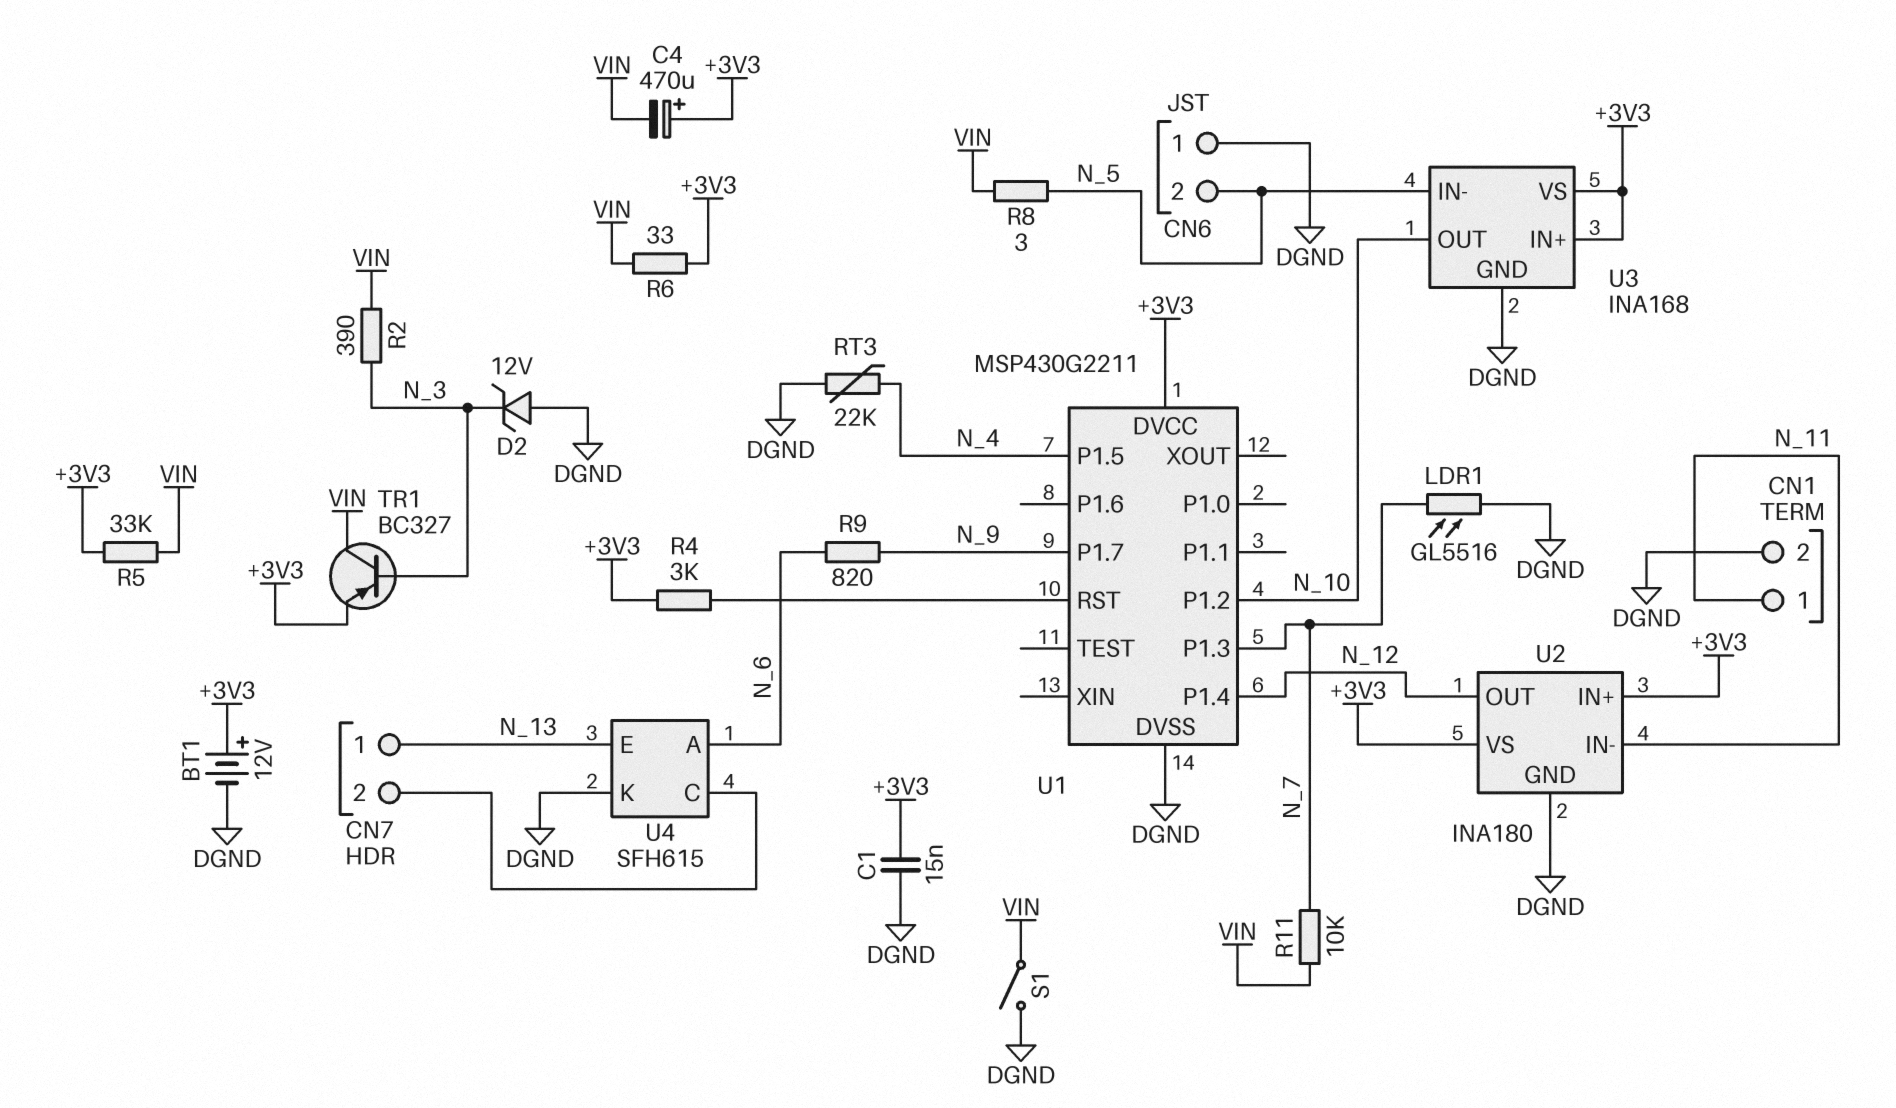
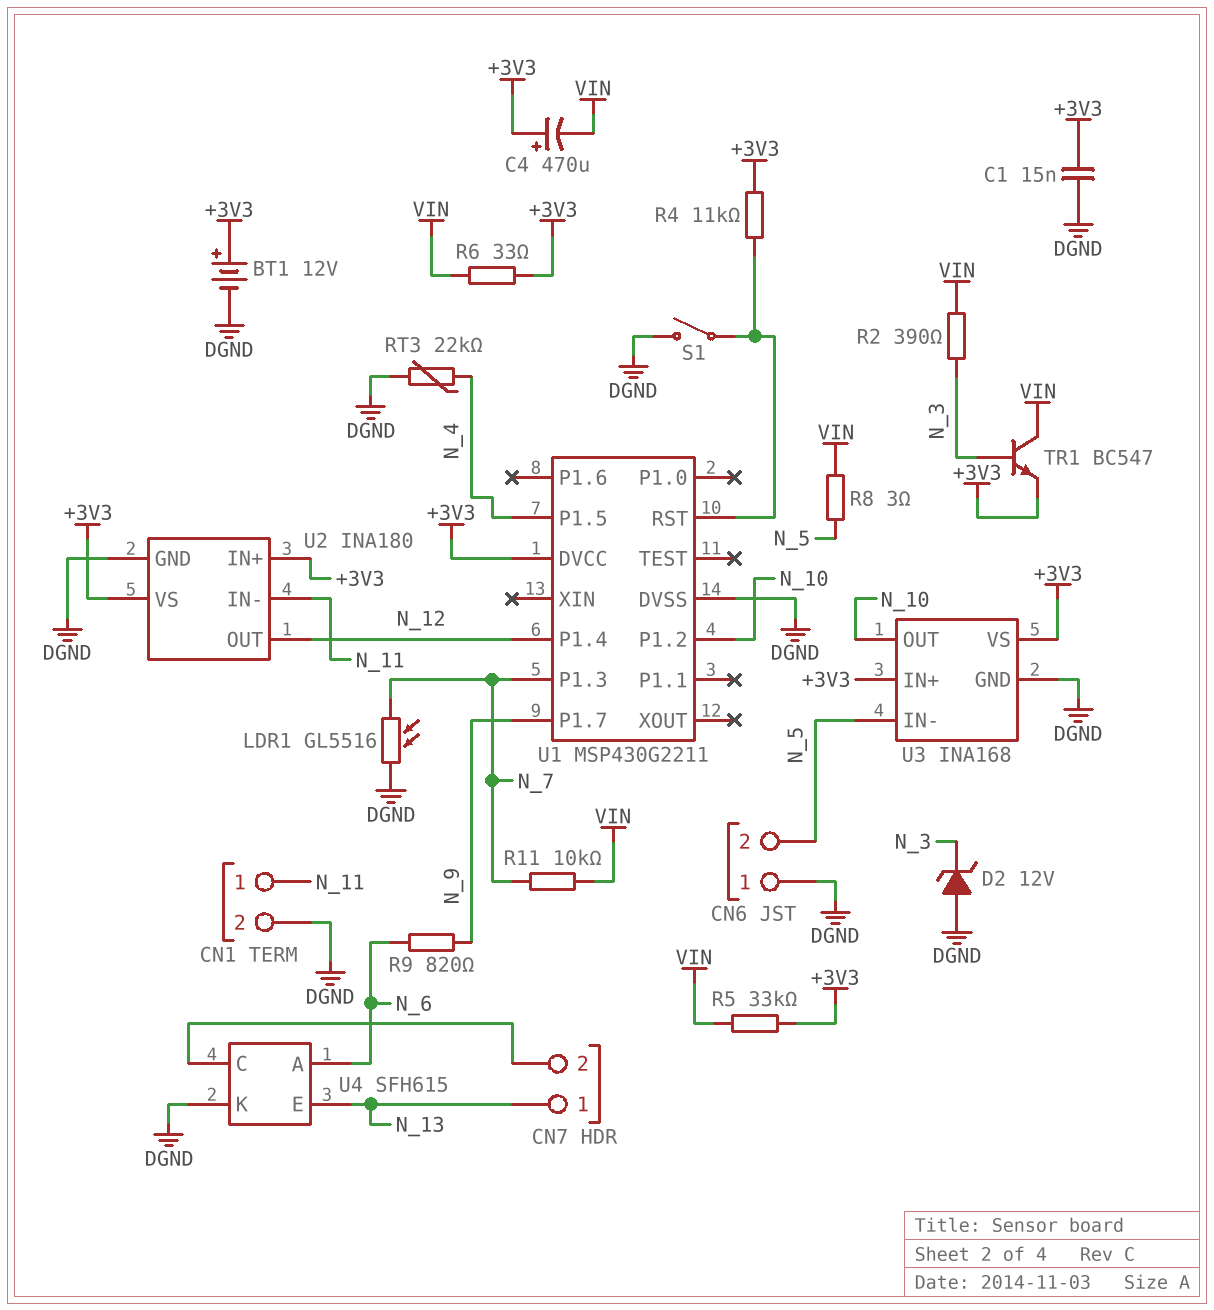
R4: 3k (+3V3, U1/RST) -> 11k (+3V3, U1/RST)
S1: switch (DGND, VIN) -> switch (DGND, U1/RST)
TR1: PNP BC327 (B N_3, C VIN, E +3V3) -> NPN BC547 (B N_3, C VIN, E +3V3)

